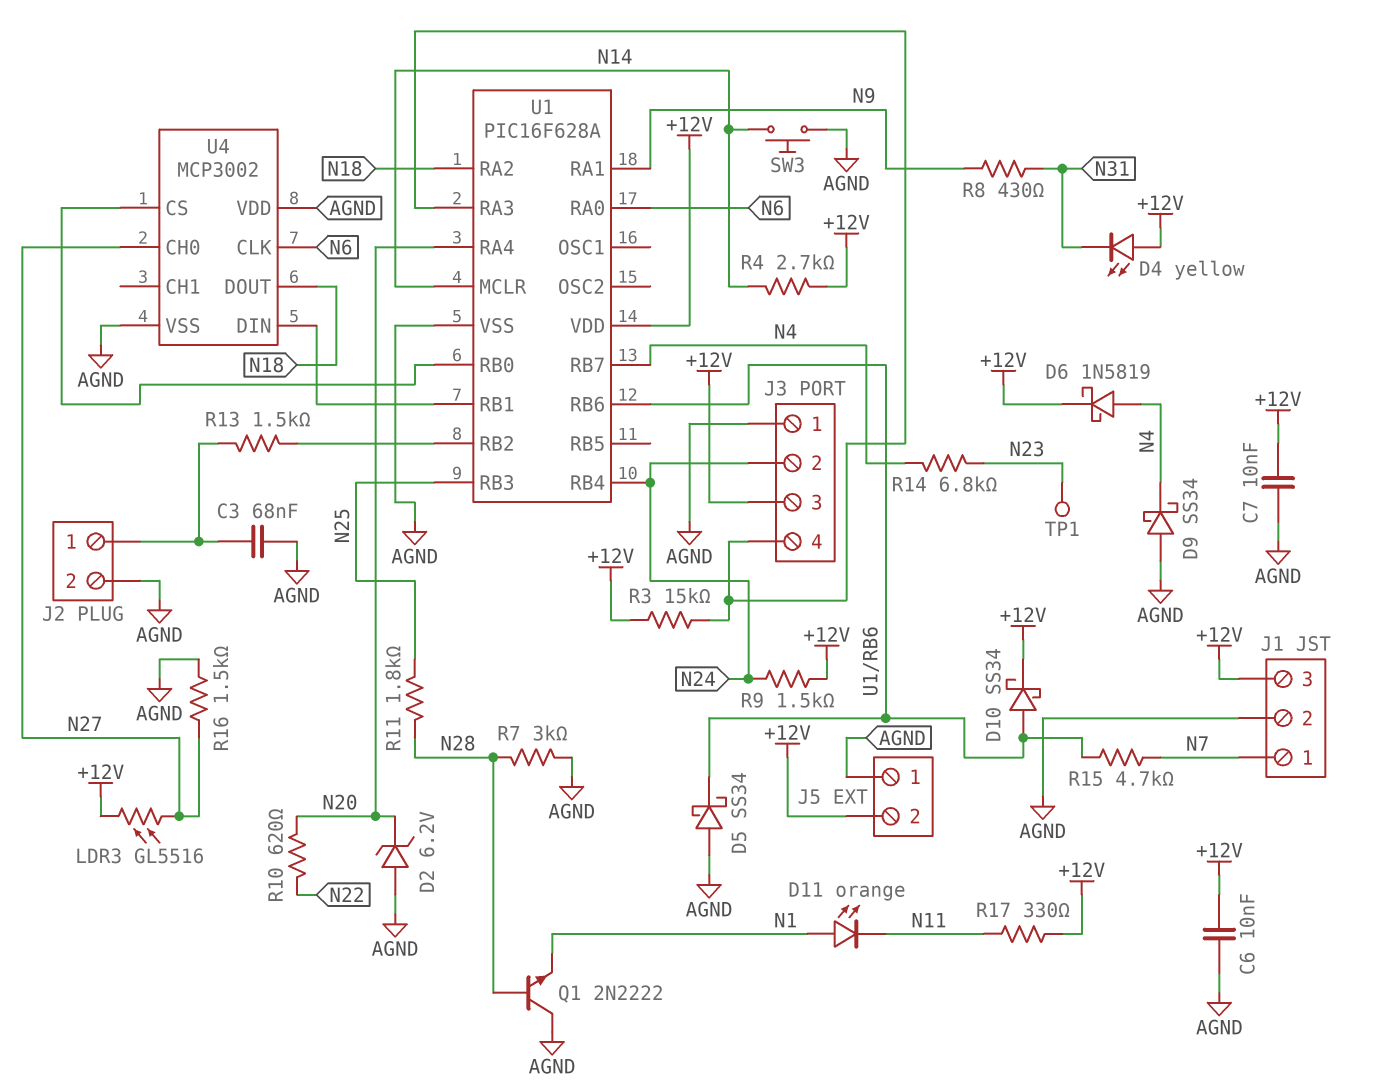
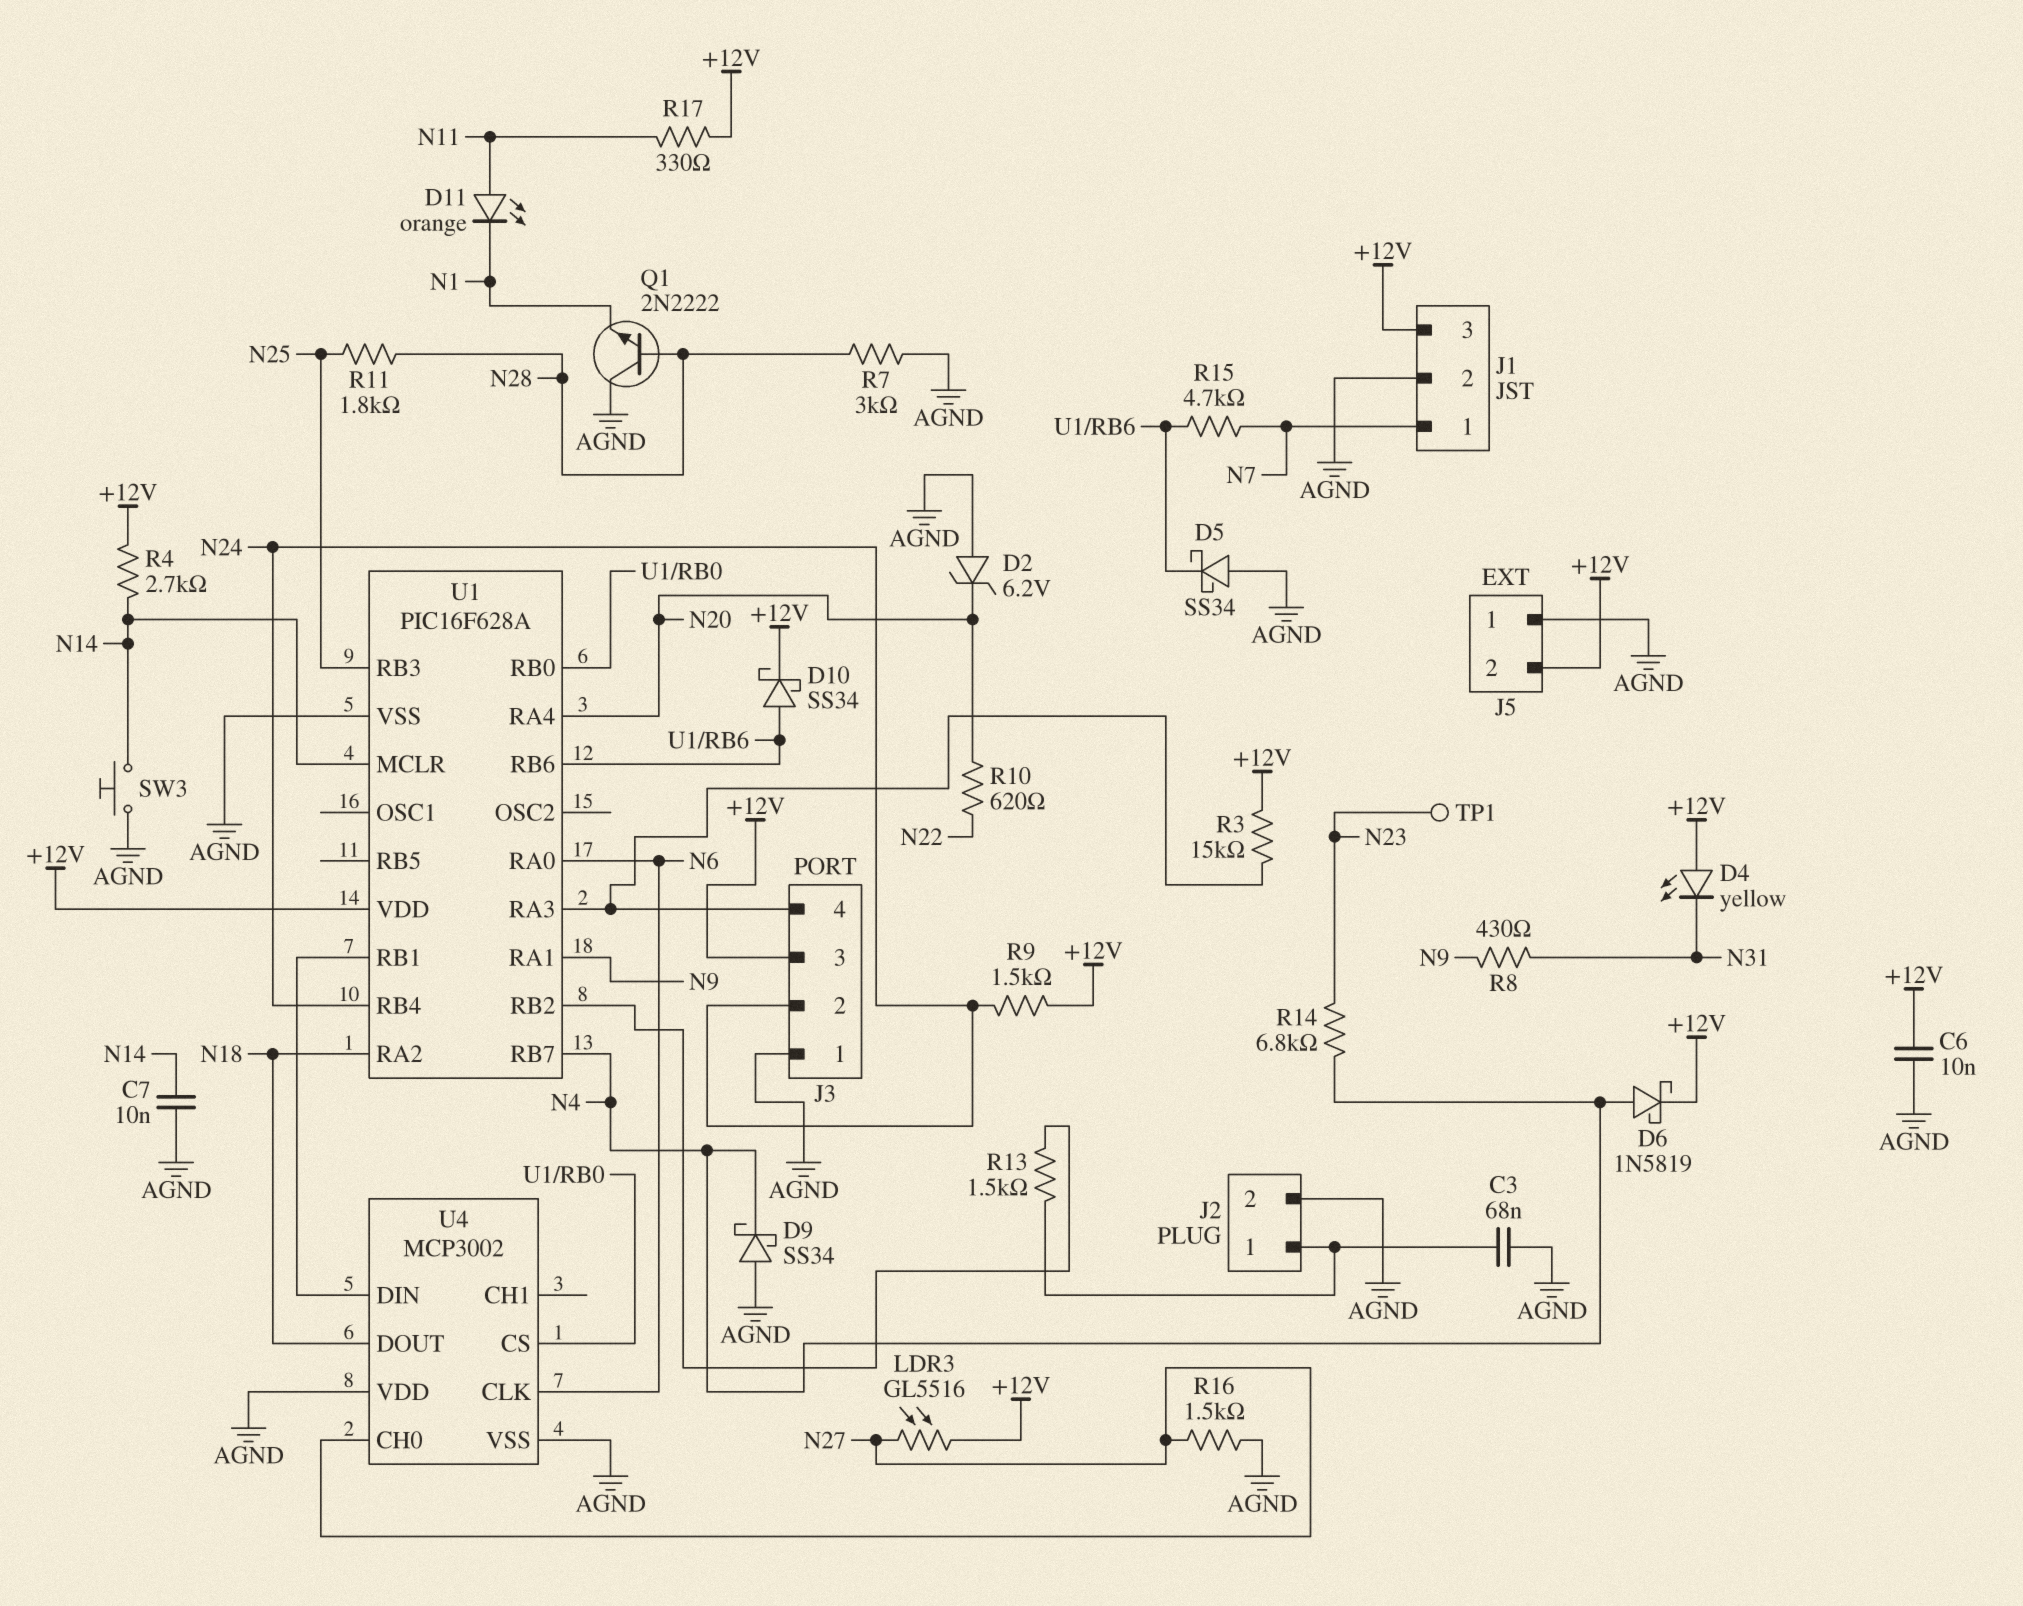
C7: 10nF (+12V, AGND) -> 10nF (AGND, N14)
D11: LED orange (A N1, K N11) -> LED orange (A N11, K N1)

